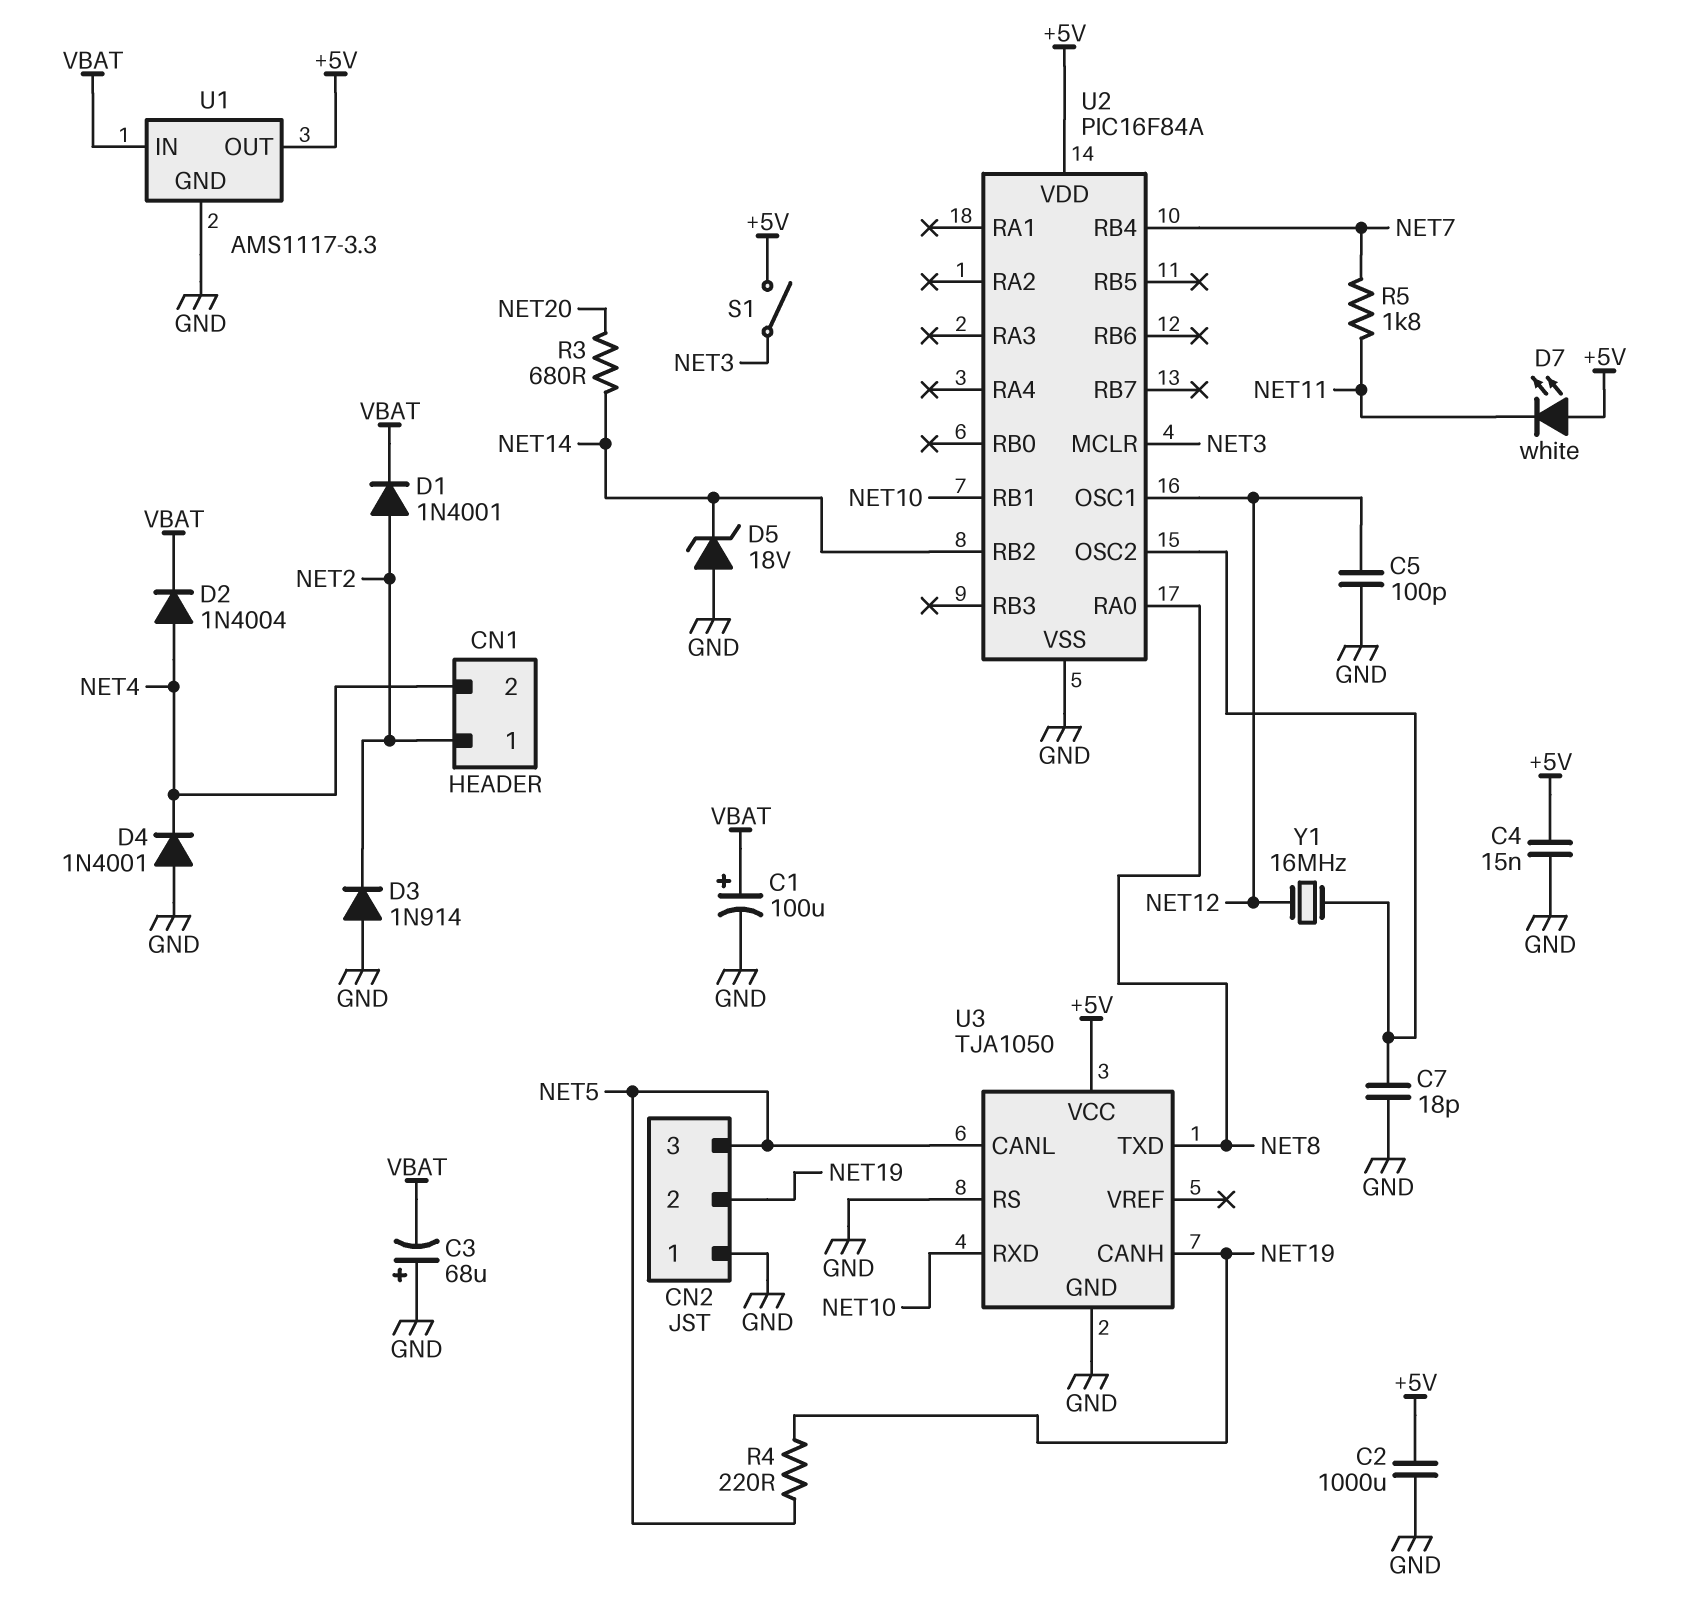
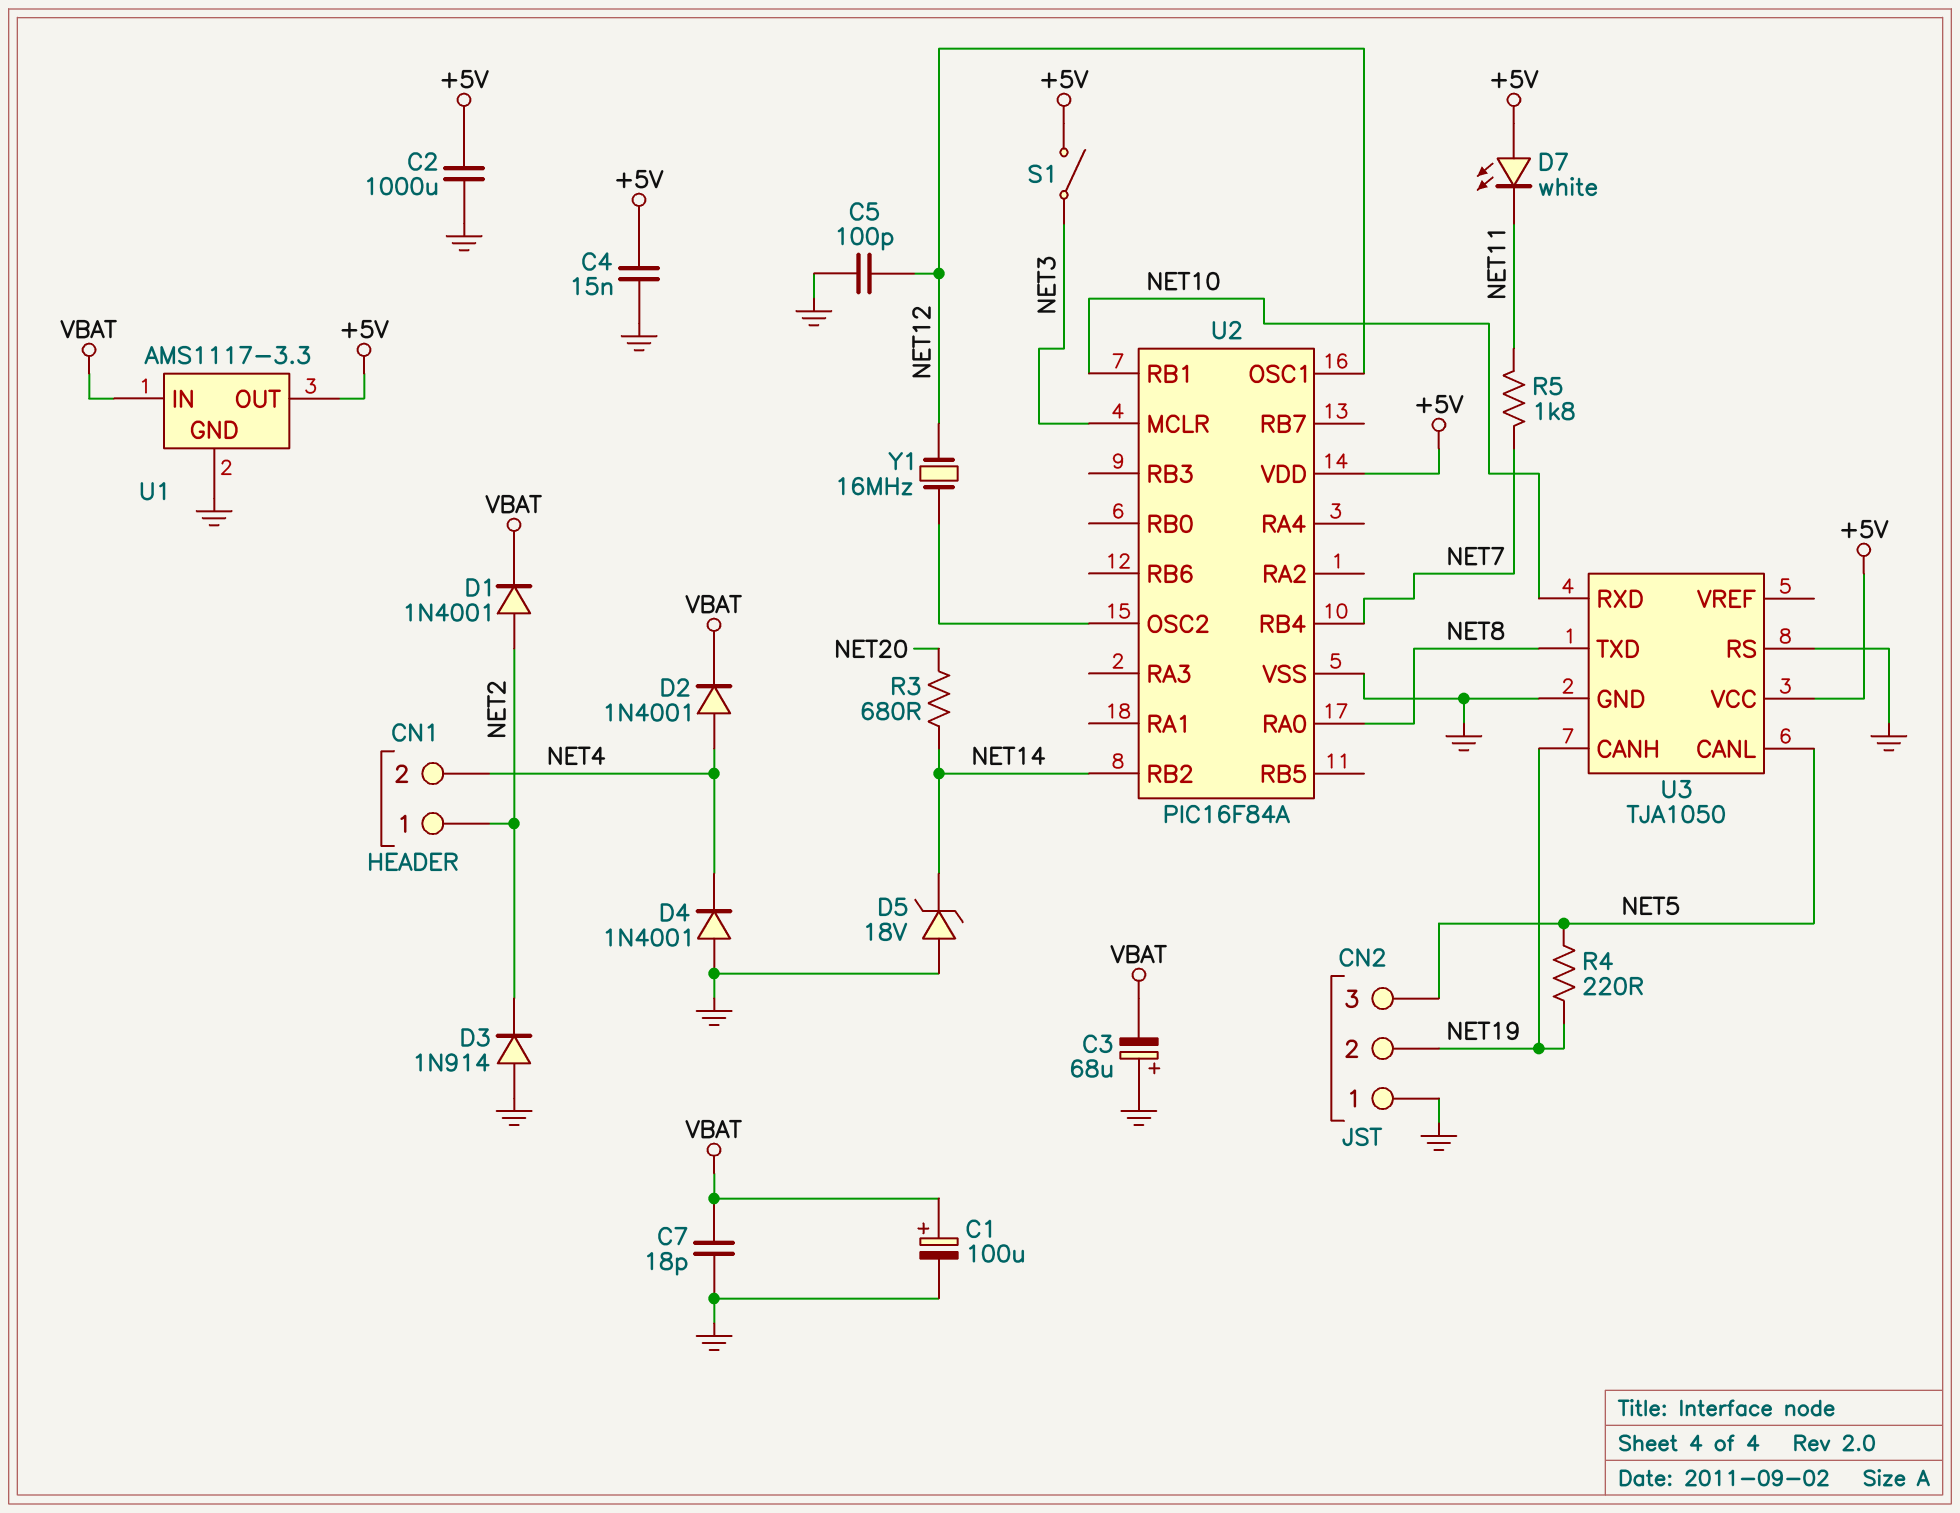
C7: 18pF (GND, U2/OSC2) -> 18pF (GND, VBAT)
D2: diode 1N4004 (A NET4, K VBAT) -> diode 1N4001 (A NET4, K VBAT)

